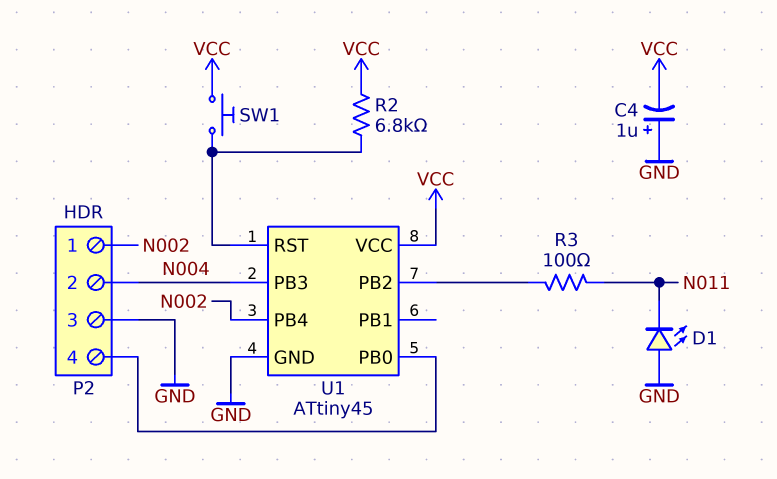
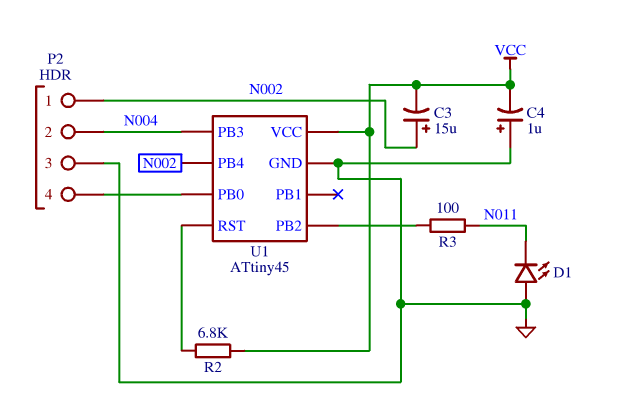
C3: none -> 15uF (plus N002, minus VCC)
SW1: button (U1/RST, VCC) -> none

